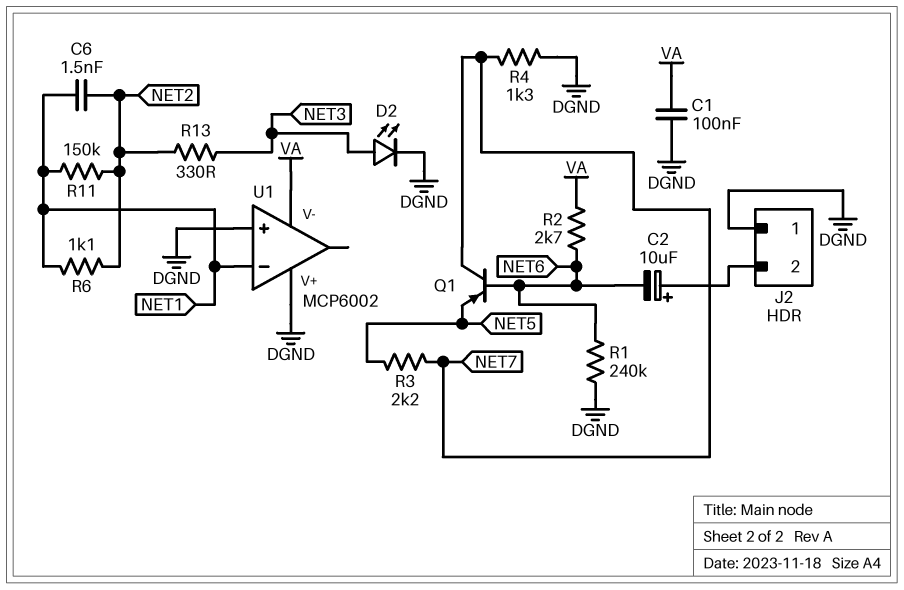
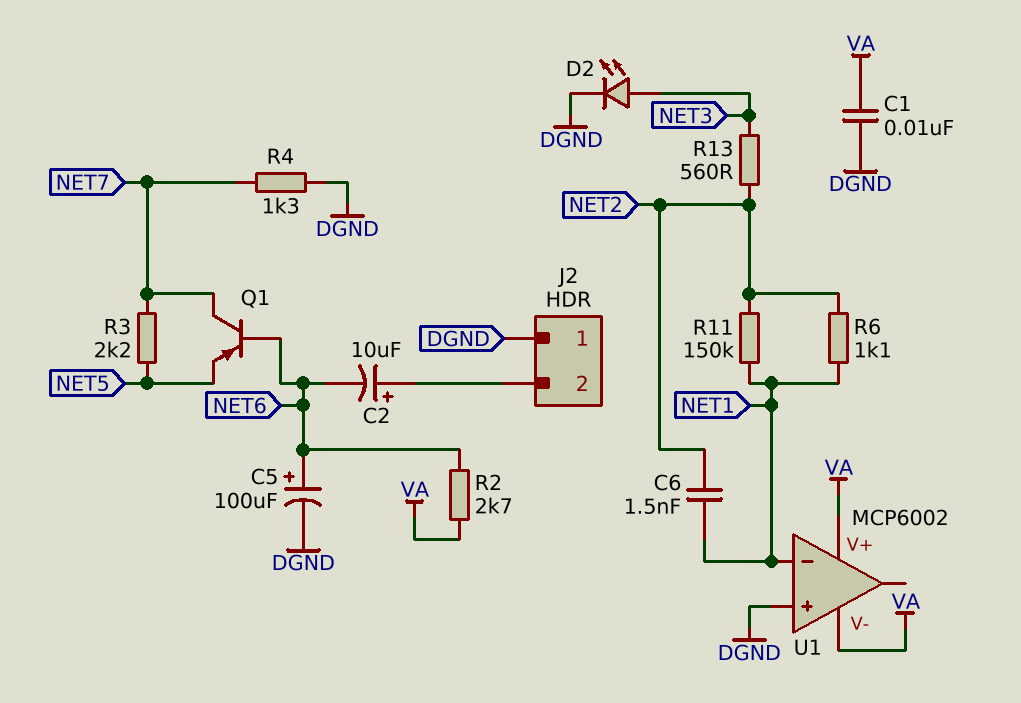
C1: 100nF (DGND, VA) -> 10nF (DGND, VA)
C5: none -> 100uF (plus NET6, minus DGND)
R1: 240k (DGND, NET6) -> none
R13: 330 (NET2, NET3) -> 560 (NET2, NET3)
U1 pin V+: DGND -> VA

